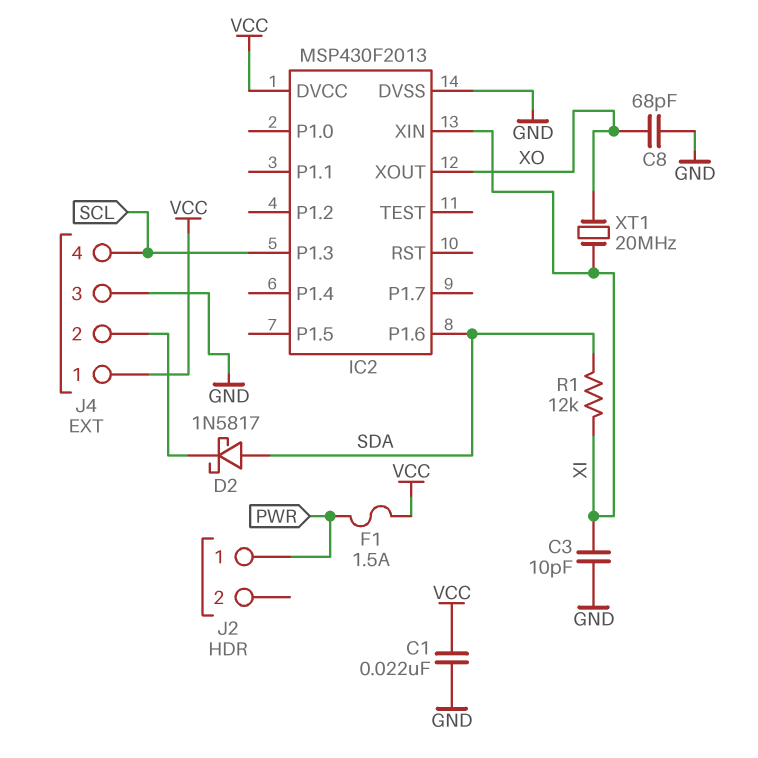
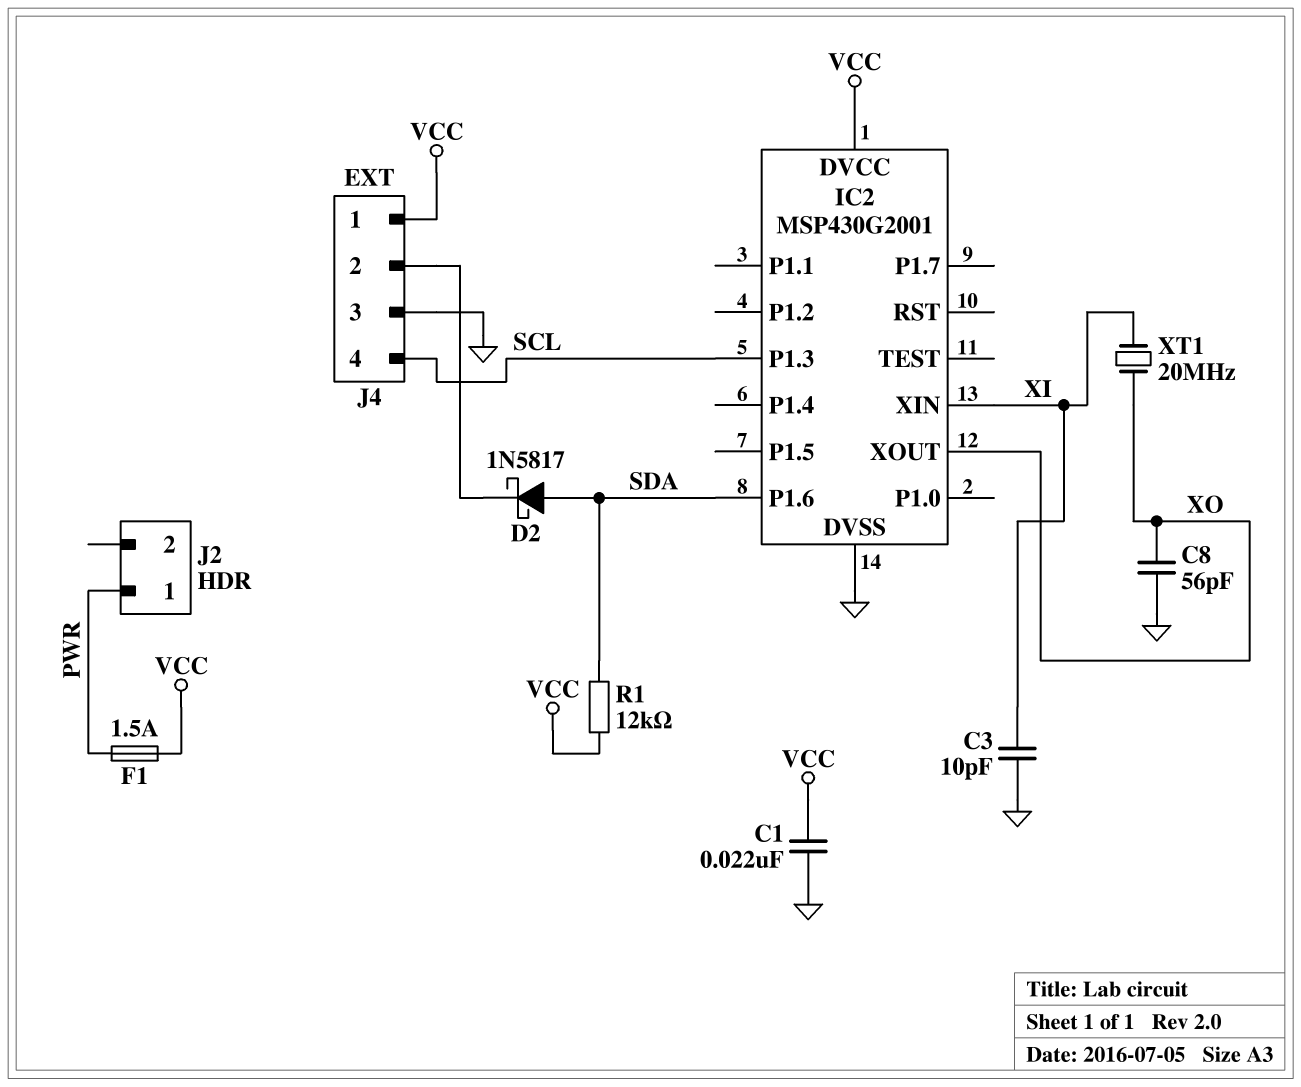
C8: 68pF (GND, XO) -> 56pF (GND, XO)
IC2: MSP430F2013 -> MSP430G2001
R1: 12k (SDA, XI) -> 12k (SDA, VCC)

